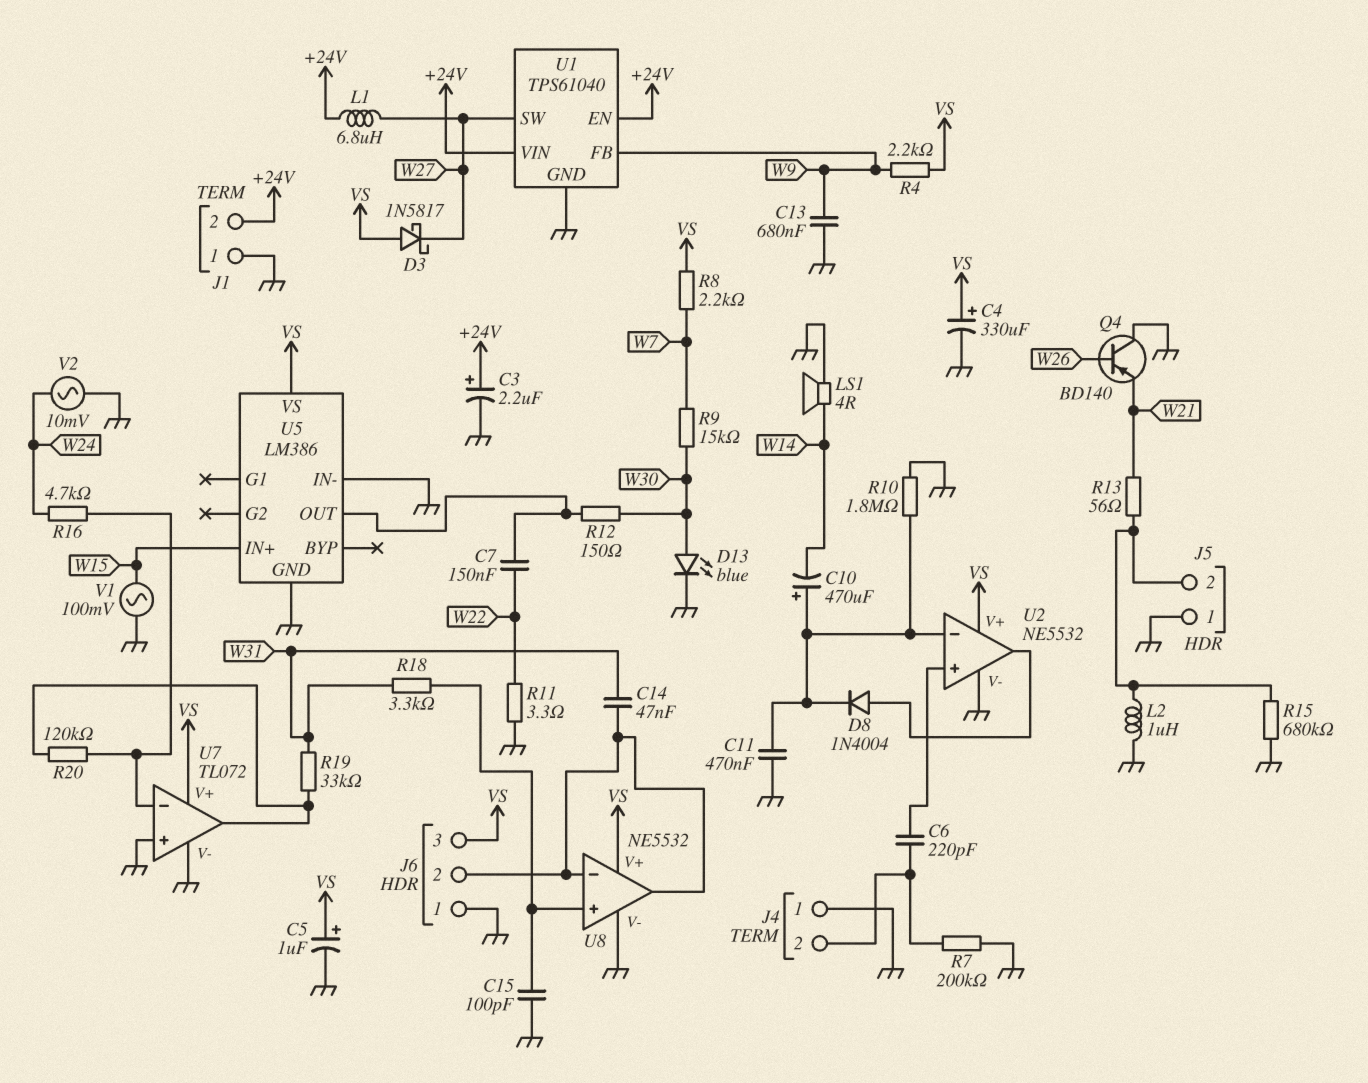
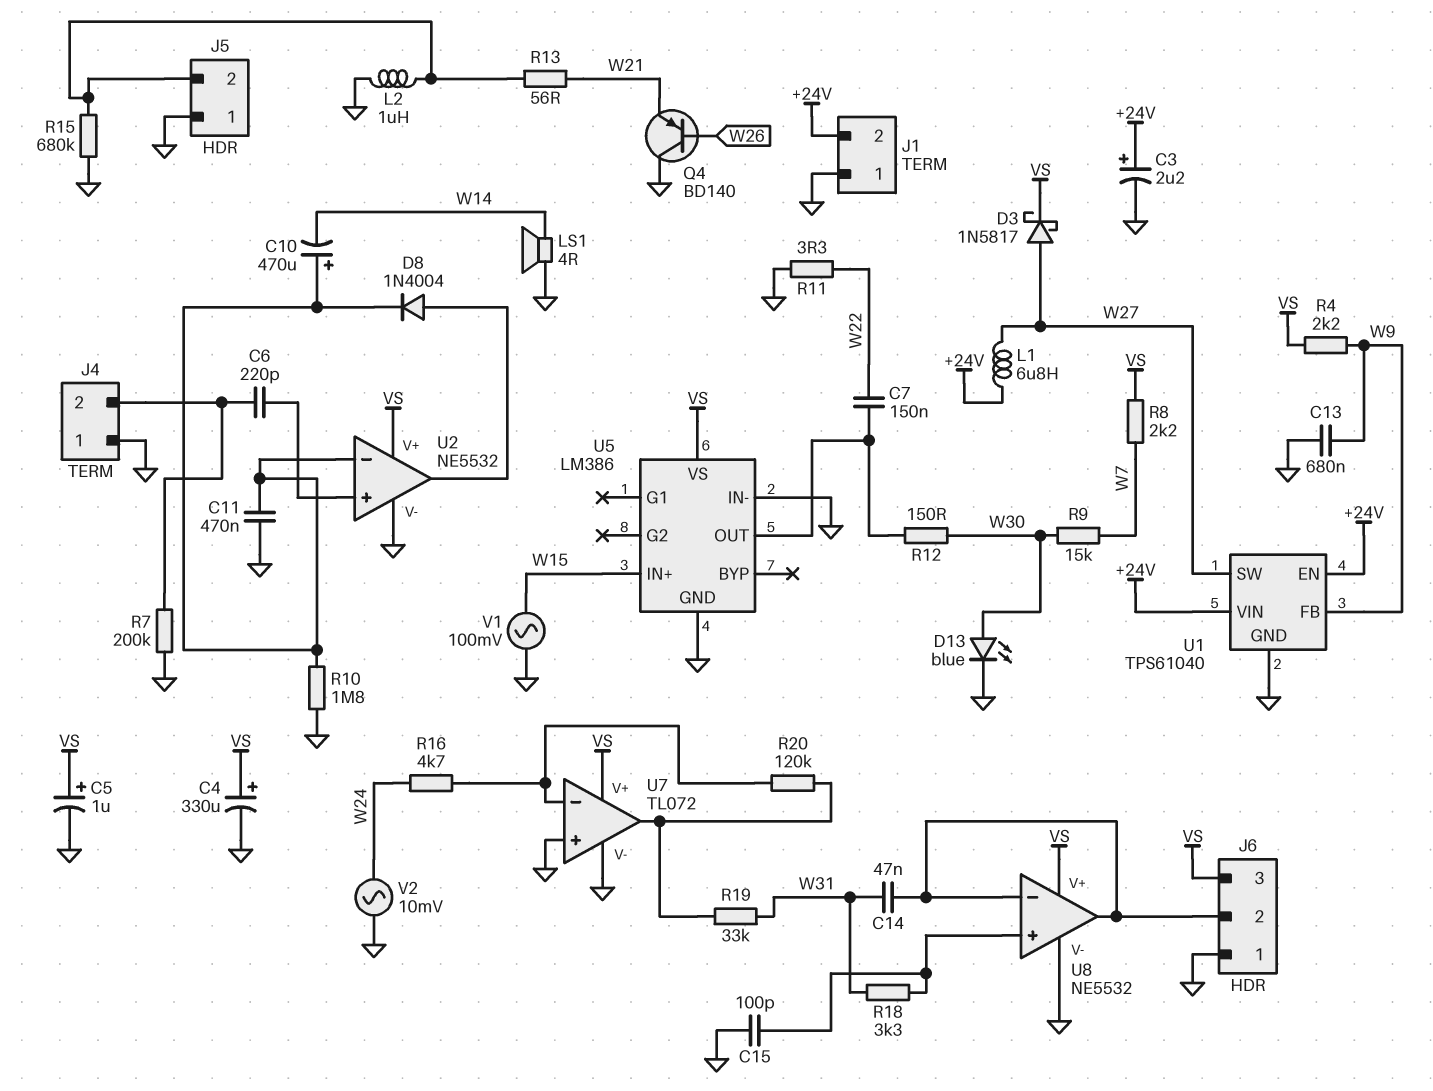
D3: schottky 1N5817 (A VS, K W27) -> schottky 1N5817 (A W27, K VS)

